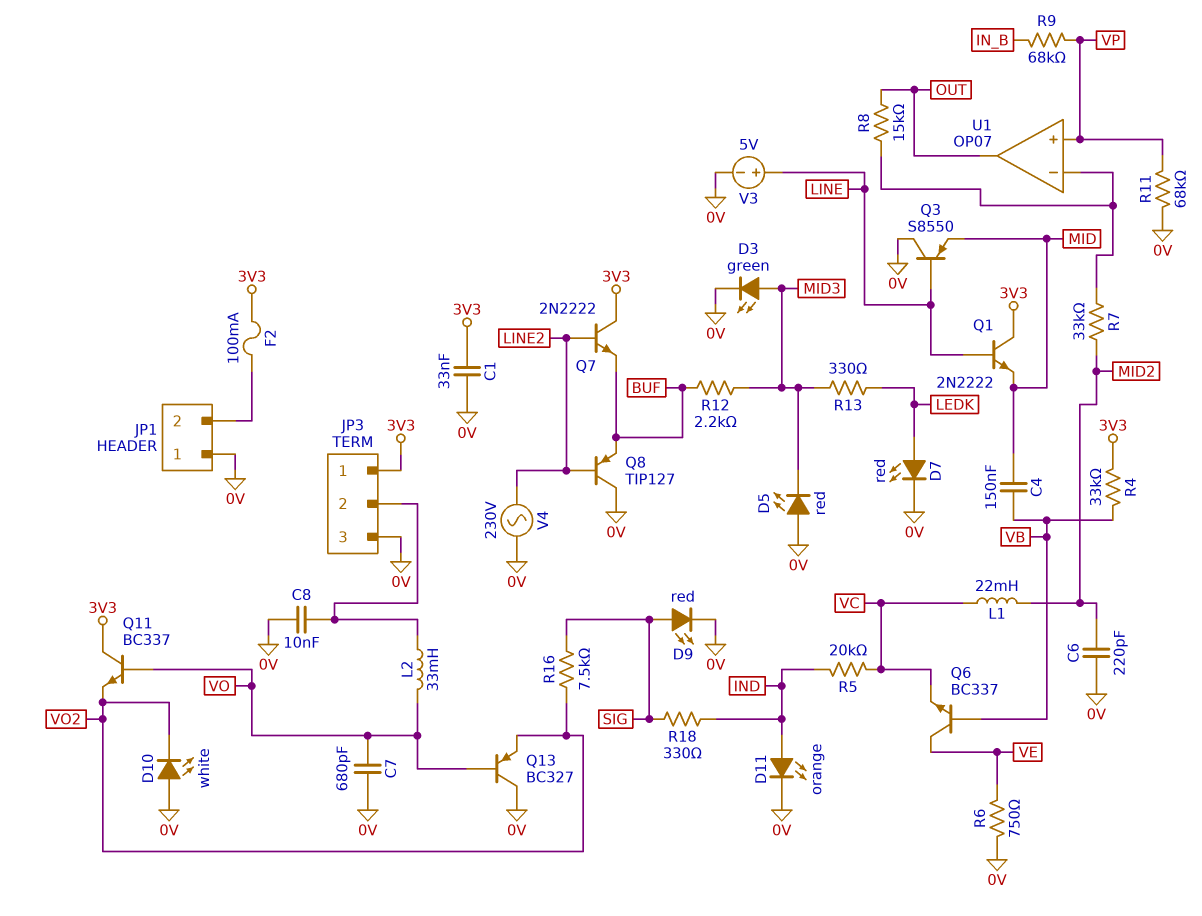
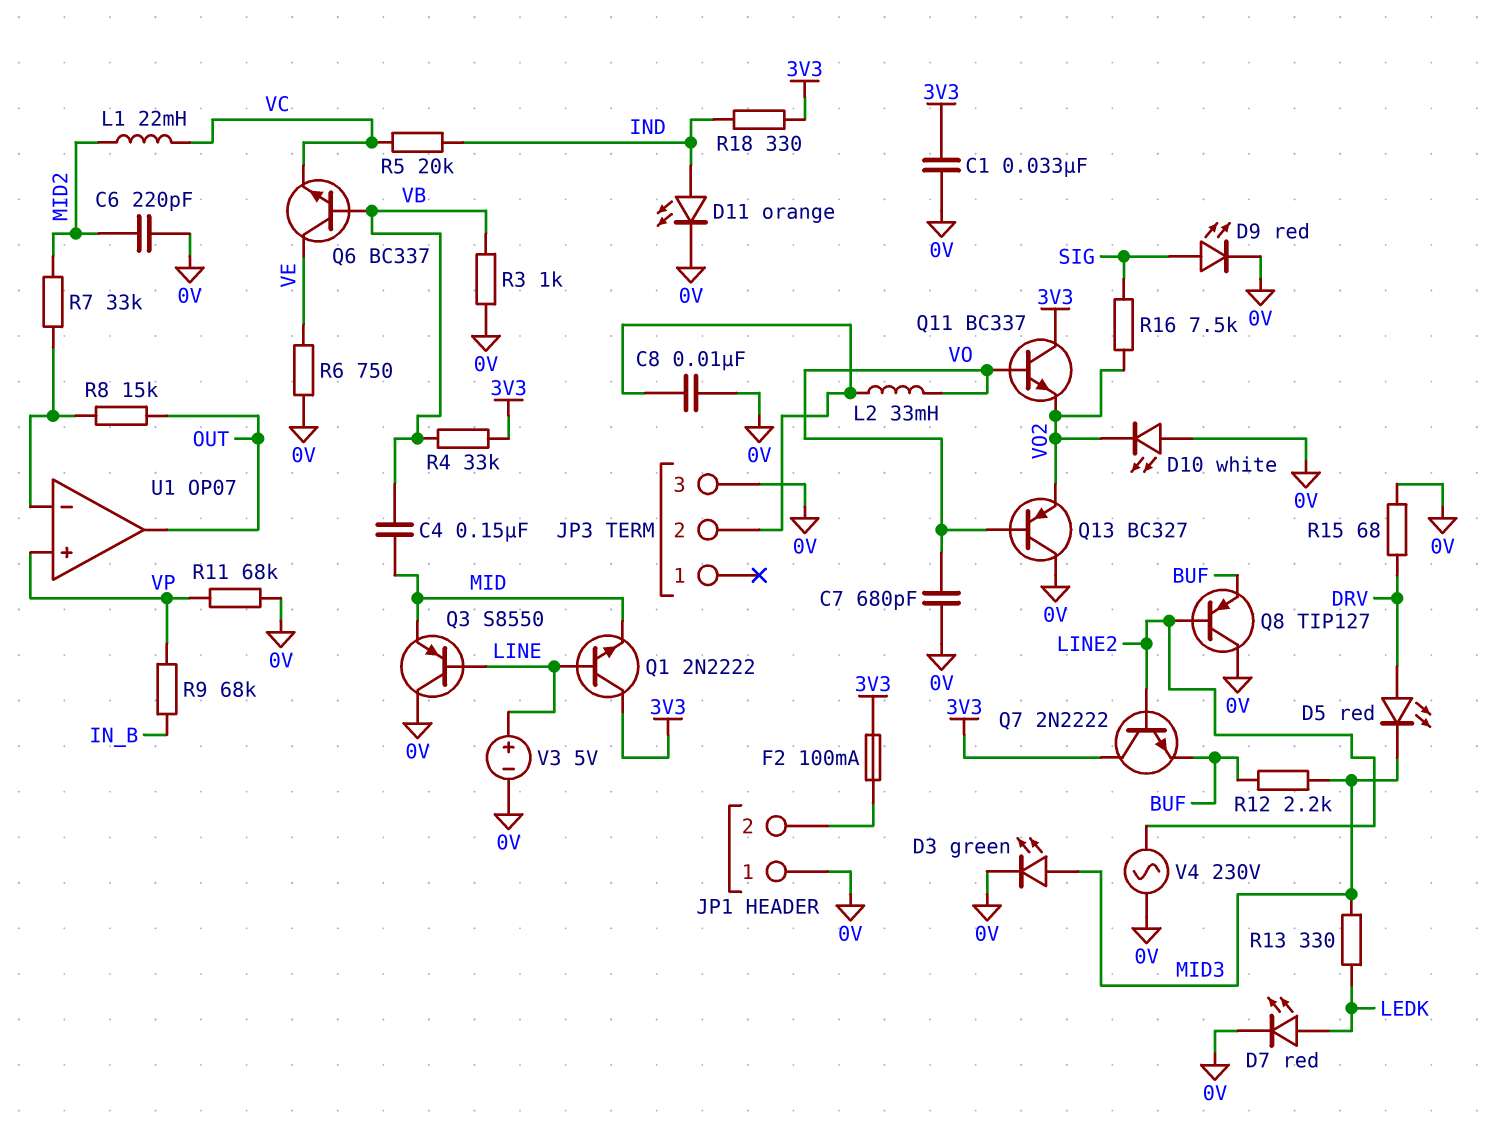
D5: LED red (A 0V, K MID3) -> LED red (A DRV, K MID3)
JP3 pin 1: 3V3 -> none
R3: none -> 1k (0V, VB)
R15: none -> 68 (0V, DRV)
R18: 330 (IND, SIG) -> 330 (3V3, IND)

